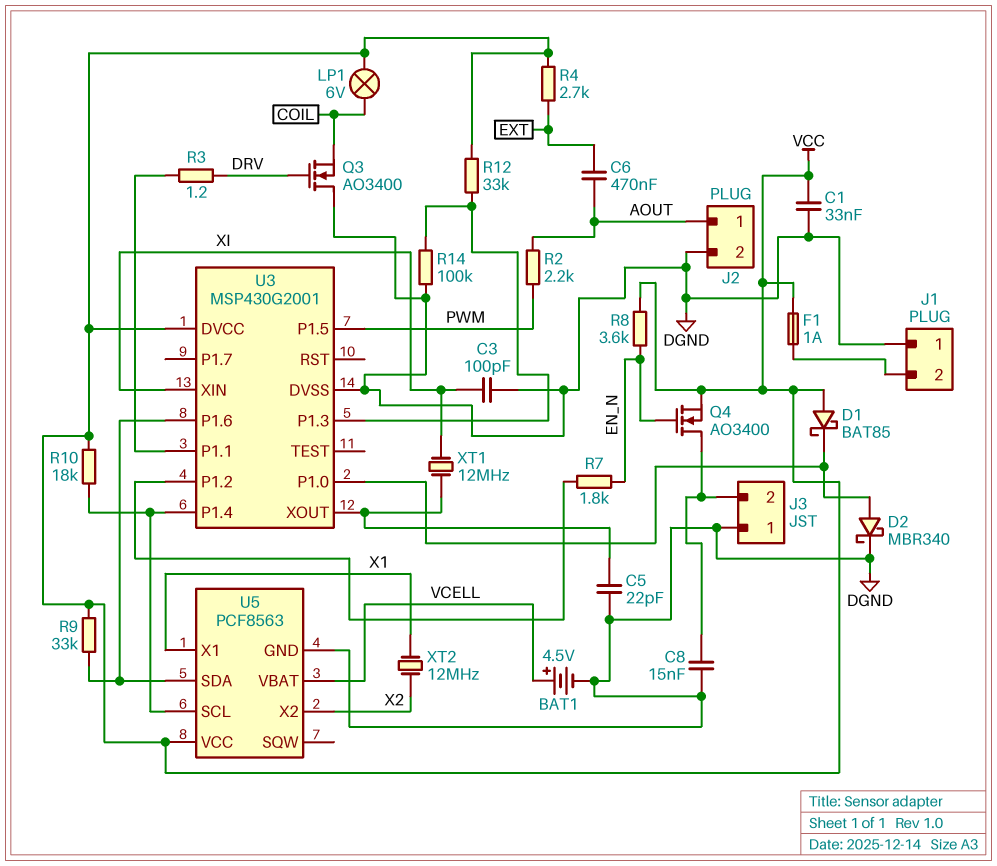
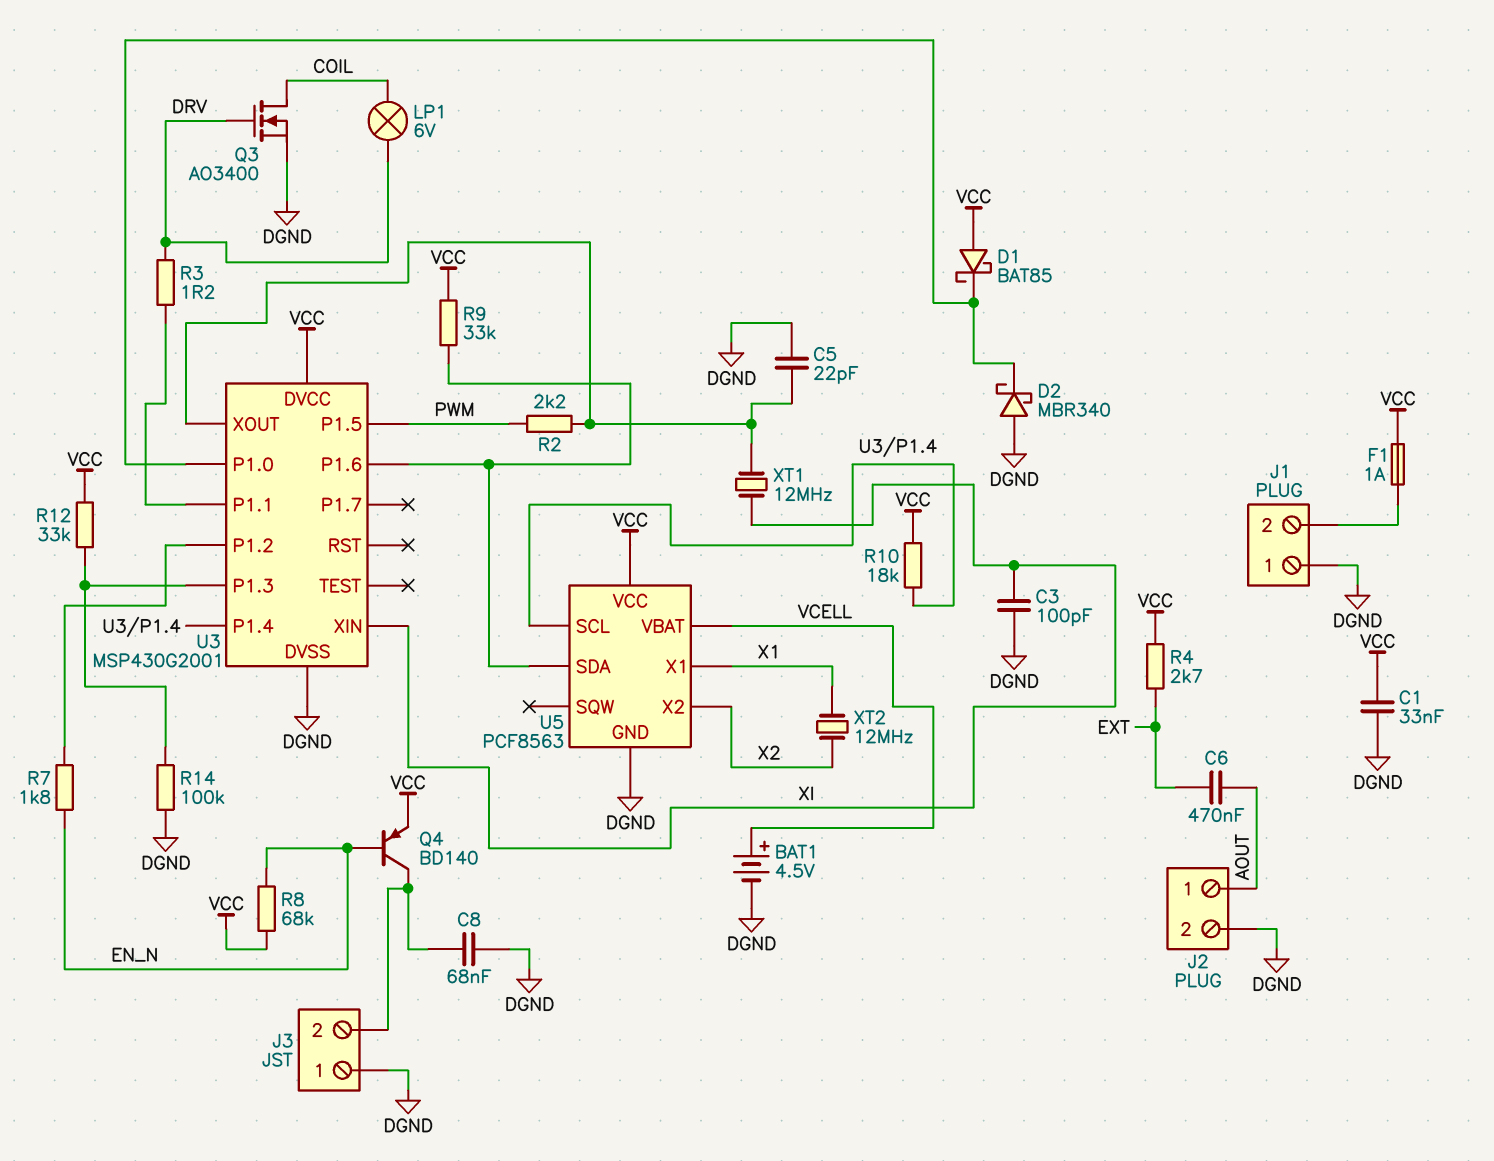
C8: 15nF (DGND, J3/2) -> 68nF (DGND, J3/2)
D2: schottky MBR340 (A U3/P1.0, K DGND) -> schottky MBR340 (A DGND, K U3/P1.0)
LP1: lamp 6V (COIL, VCC) -> lamp 6V (COIL, DRV)
Q3: NMOS AO3400 (G DRV, D DGND, S COIL) -> NMOS AO3400 (G DRV, D COIL, S DGND)
Q4: NMOS AO3400 (G EN_N, D J3/2, S VCC) -> PNP BD140 (B EN_N, C J3/2, E VCC)
R2: 2.2k (AOUT, PWM) -> 2.2k (PWM, U3/XOUT)
R8: 3.6k (EN_N, VCC) -> 68k (EN_N, VCC)

